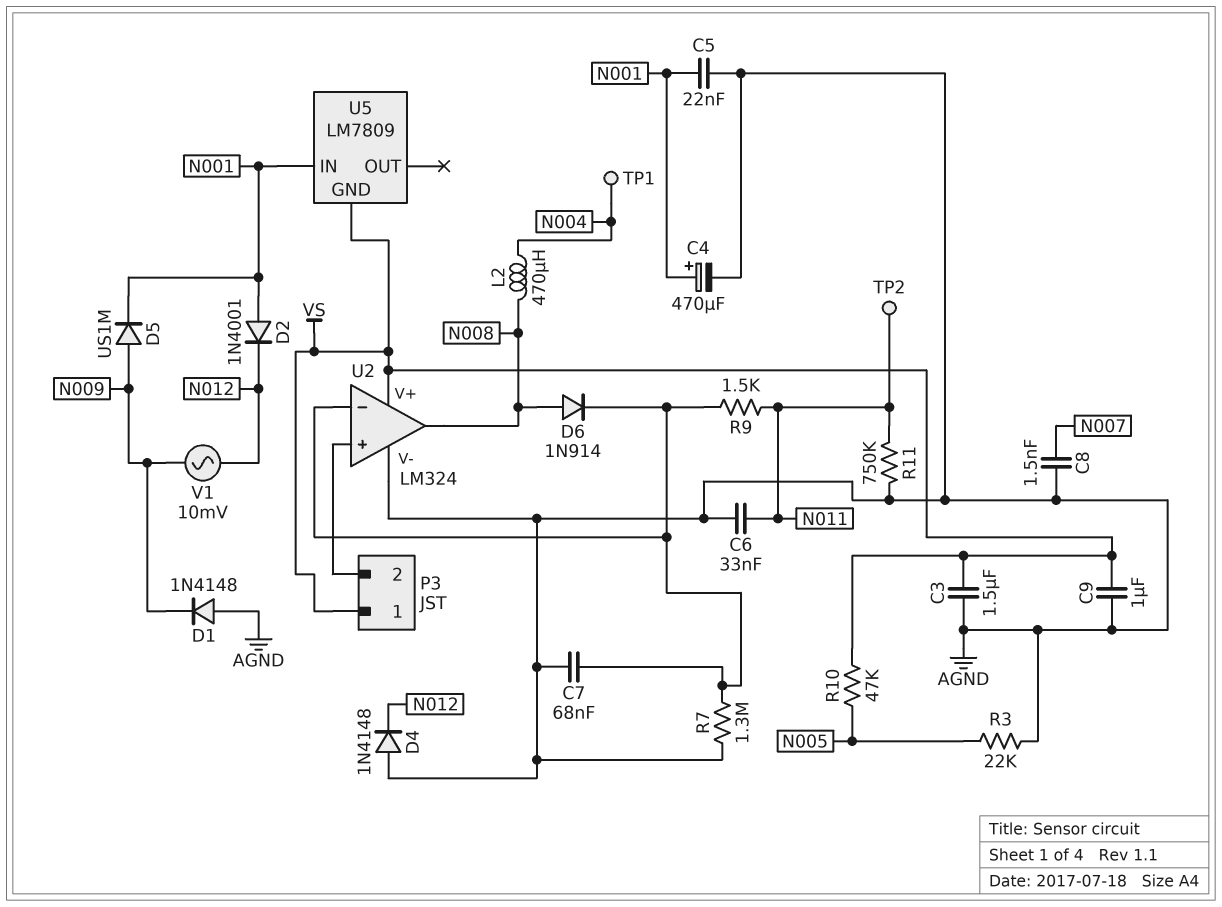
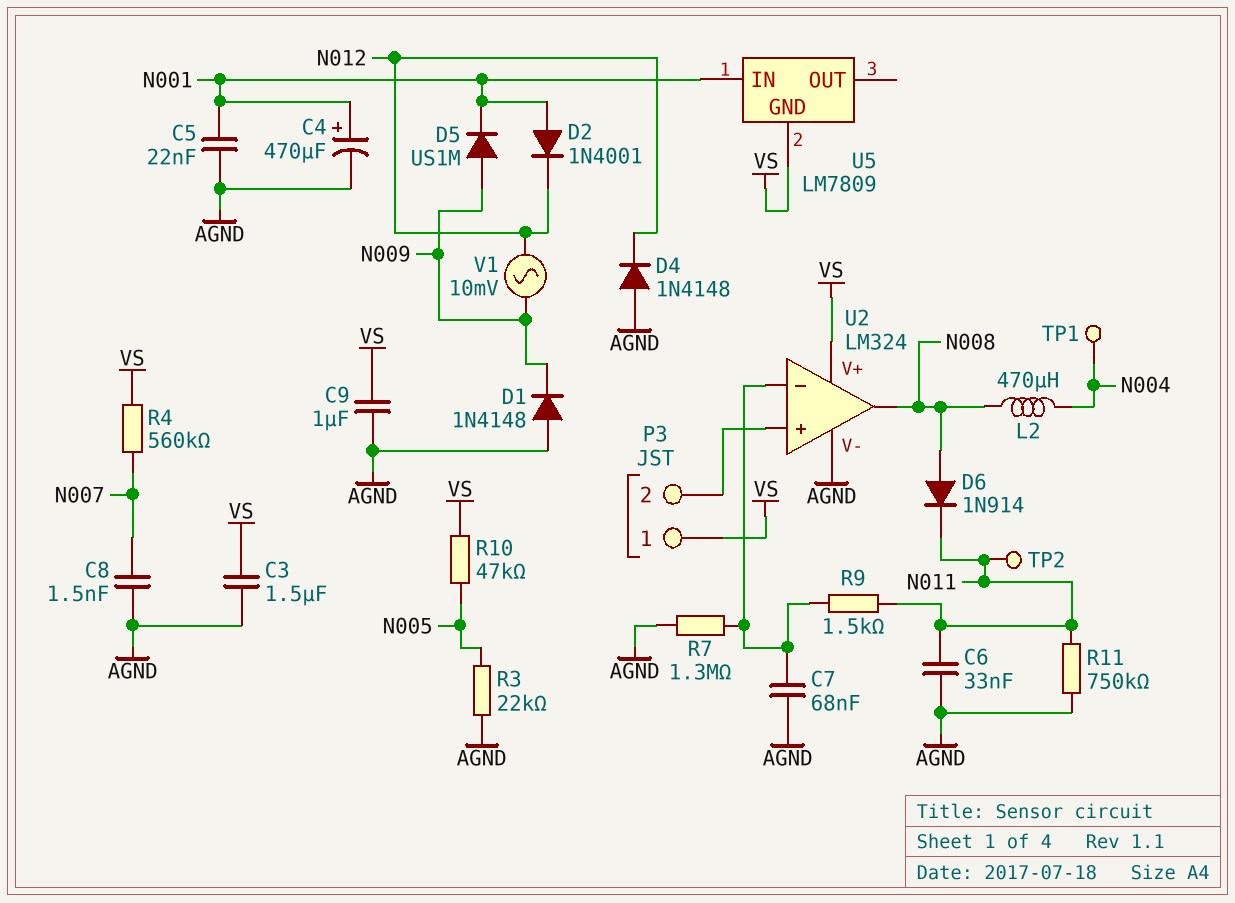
D6: diode 1N914 (A N008, K U2/in-) -> diode 1N914 (A N008, K N011)
R4: none -> 560k (N007, VS)

